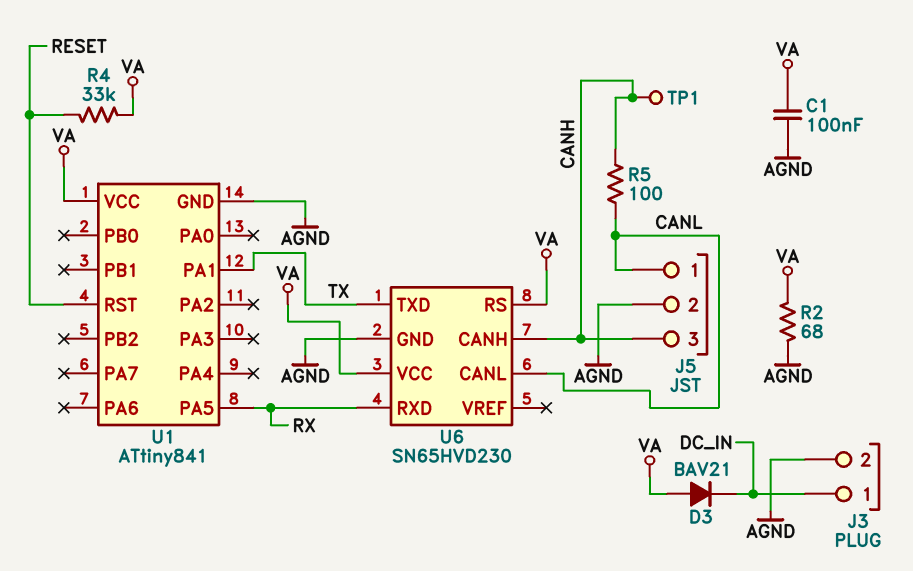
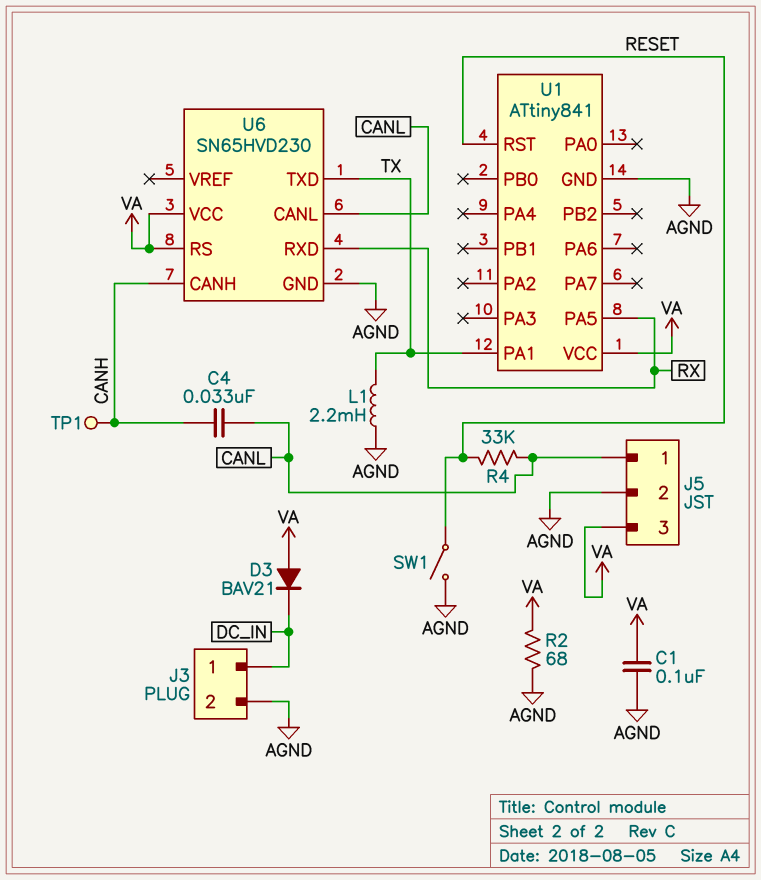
C4: none -> 33nF (CANH, CANL)
J5 pin 3: CANH -> VA
L1: none -> 2.2mH (AGND, TX)
R4: 33k (RESET, VA) -> 33k (CANL, RESET)
R5: 100 (CANH, CANL) -> none
SW1: none -> switch (AGND, RESET)

